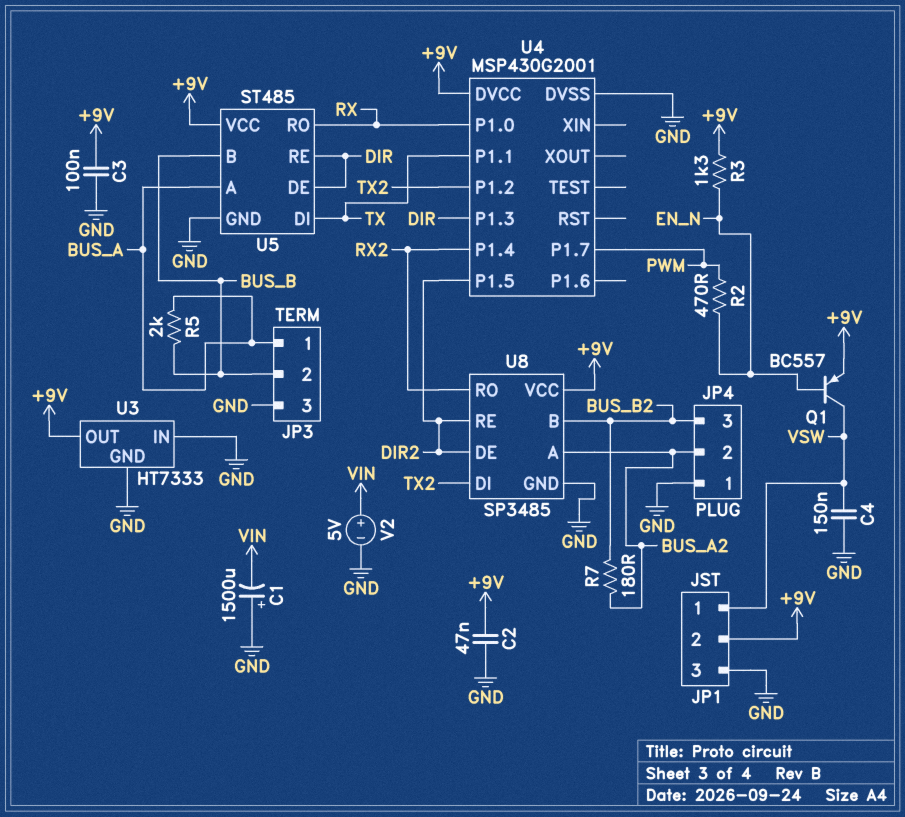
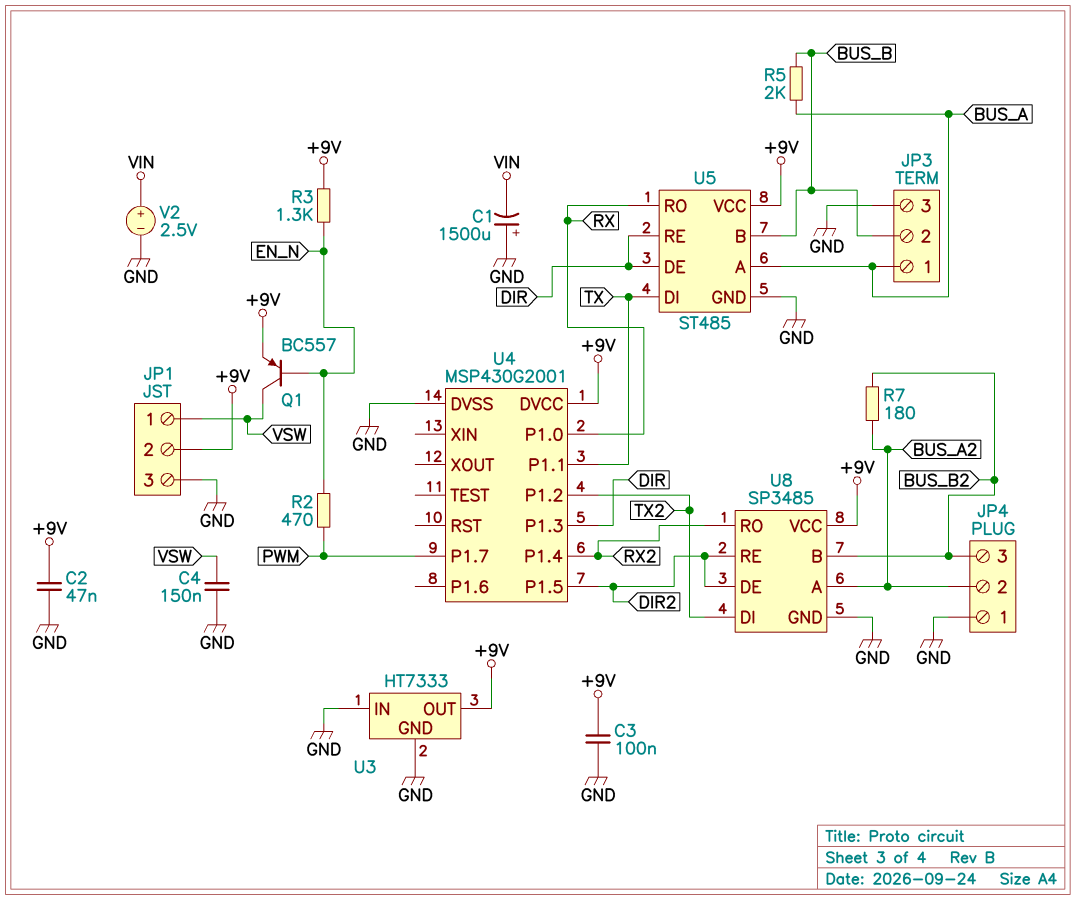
V2: 5V (plus VIN, minus GND) -> 2.5V (plus VIN, minus GND)

